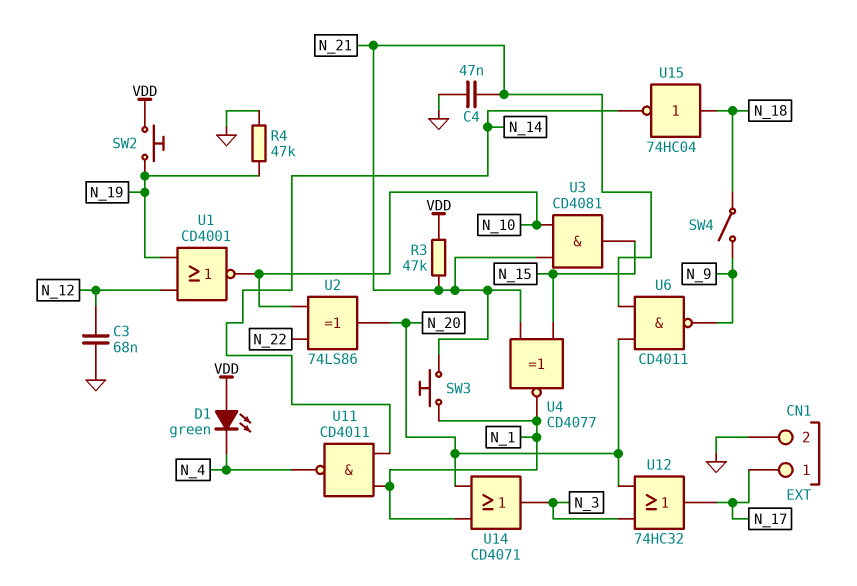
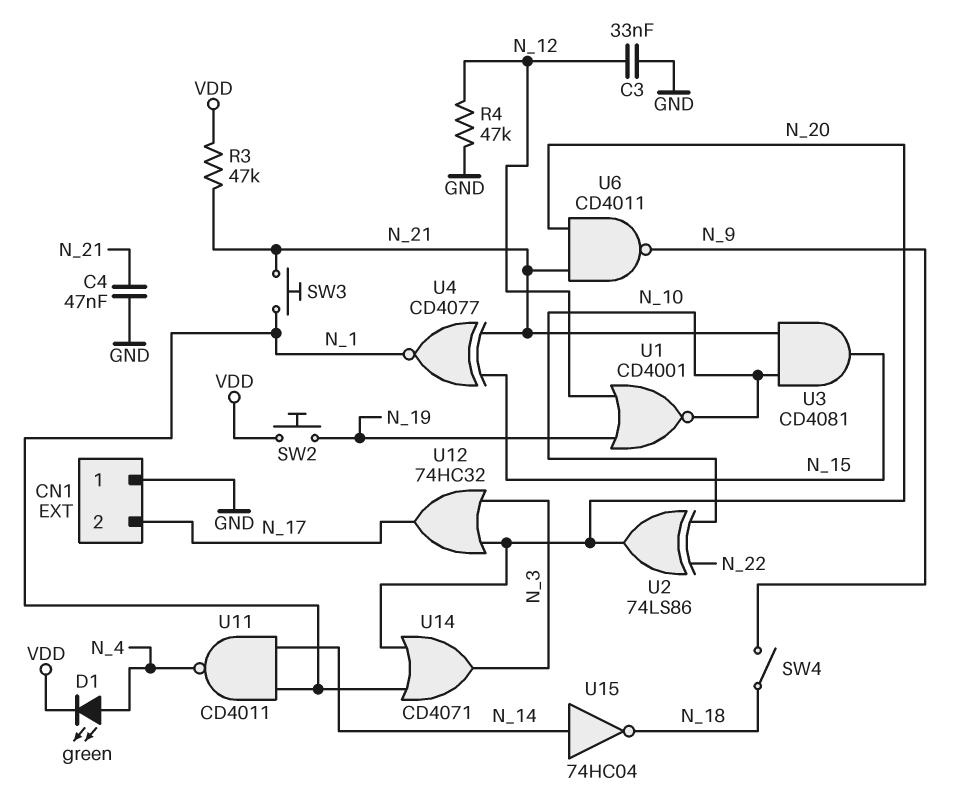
C3: 68nF (GND, N_12) -> 33nF (GND, N_12)
CN1 pin 1: N_17 -> GND
CN1 pin 2: GND -> N_17
D1: LED green (A VDD, K N_4) -> LED green (A N_4, K VDD)
R4: 47k (GND, N_19) -> 47k (GND, N_12)
U15: NOT 74HC04 (in N_18, out N_14) -> NOT 74HC04 (in N_14, out N_18)

